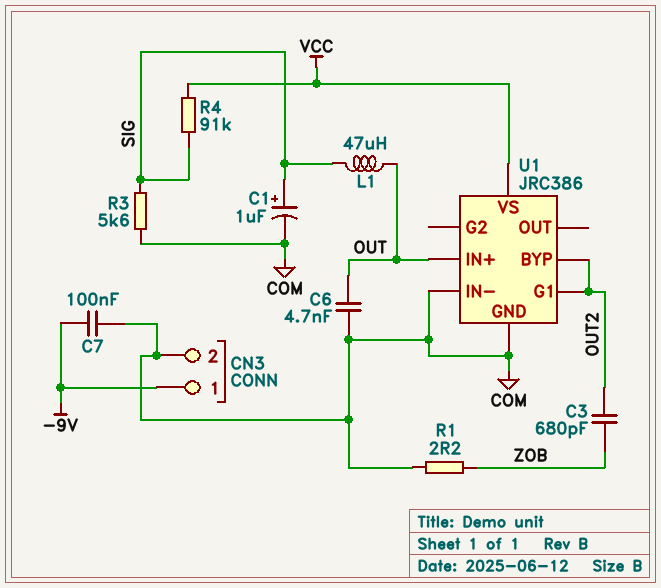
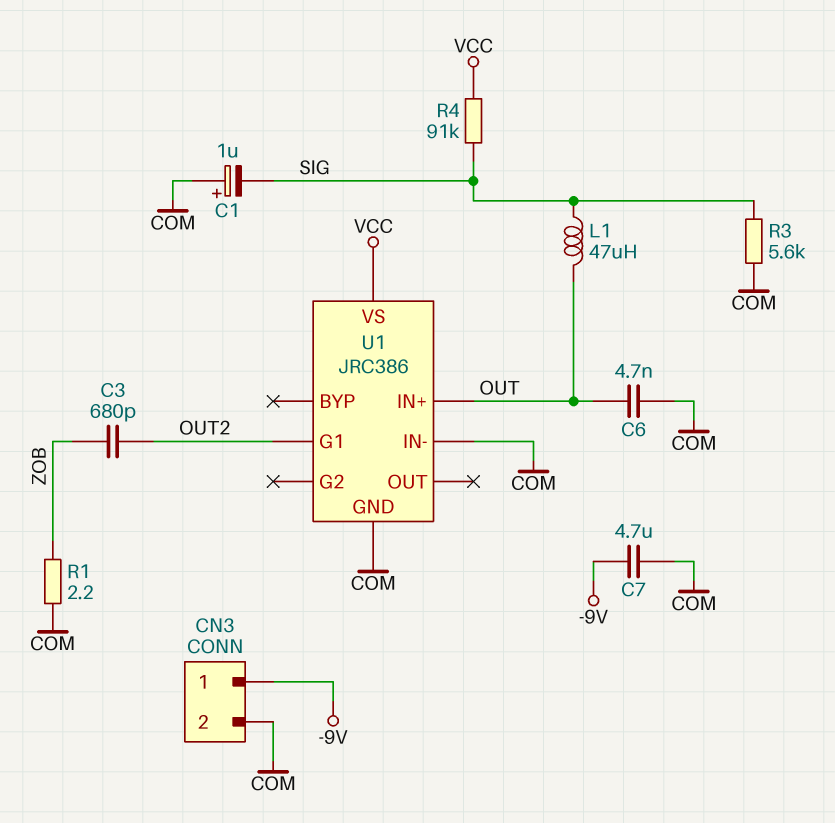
C1: 1uF (plus SIG, minus COM) -> 1uF (plus COM, minus SIG)
C7: 100nF (-9V, COM) -> 4.7uF (-9V, COM)
U1 pin BYP: OUT2 -> none

